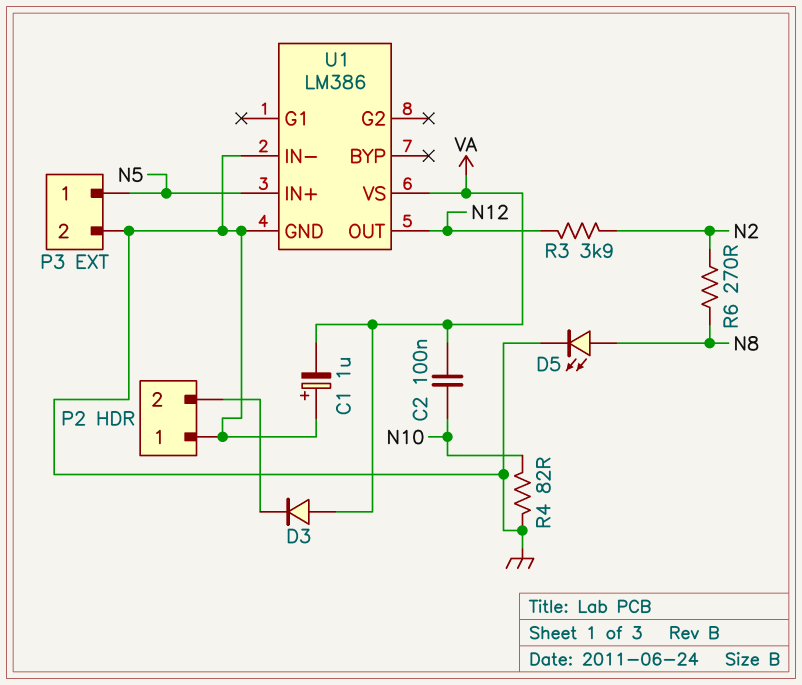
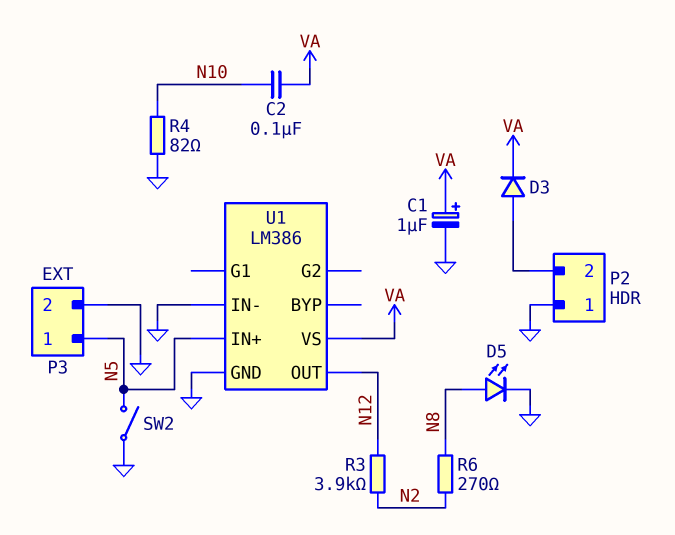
C1: 1uF (plus GND, minus VA) -> 1uF (plus VA, minus GND)
D3: diode (A VA, K P2/2) -> diode (A P2/2, K VA)
SW2: none -> switch (GND, N5)

